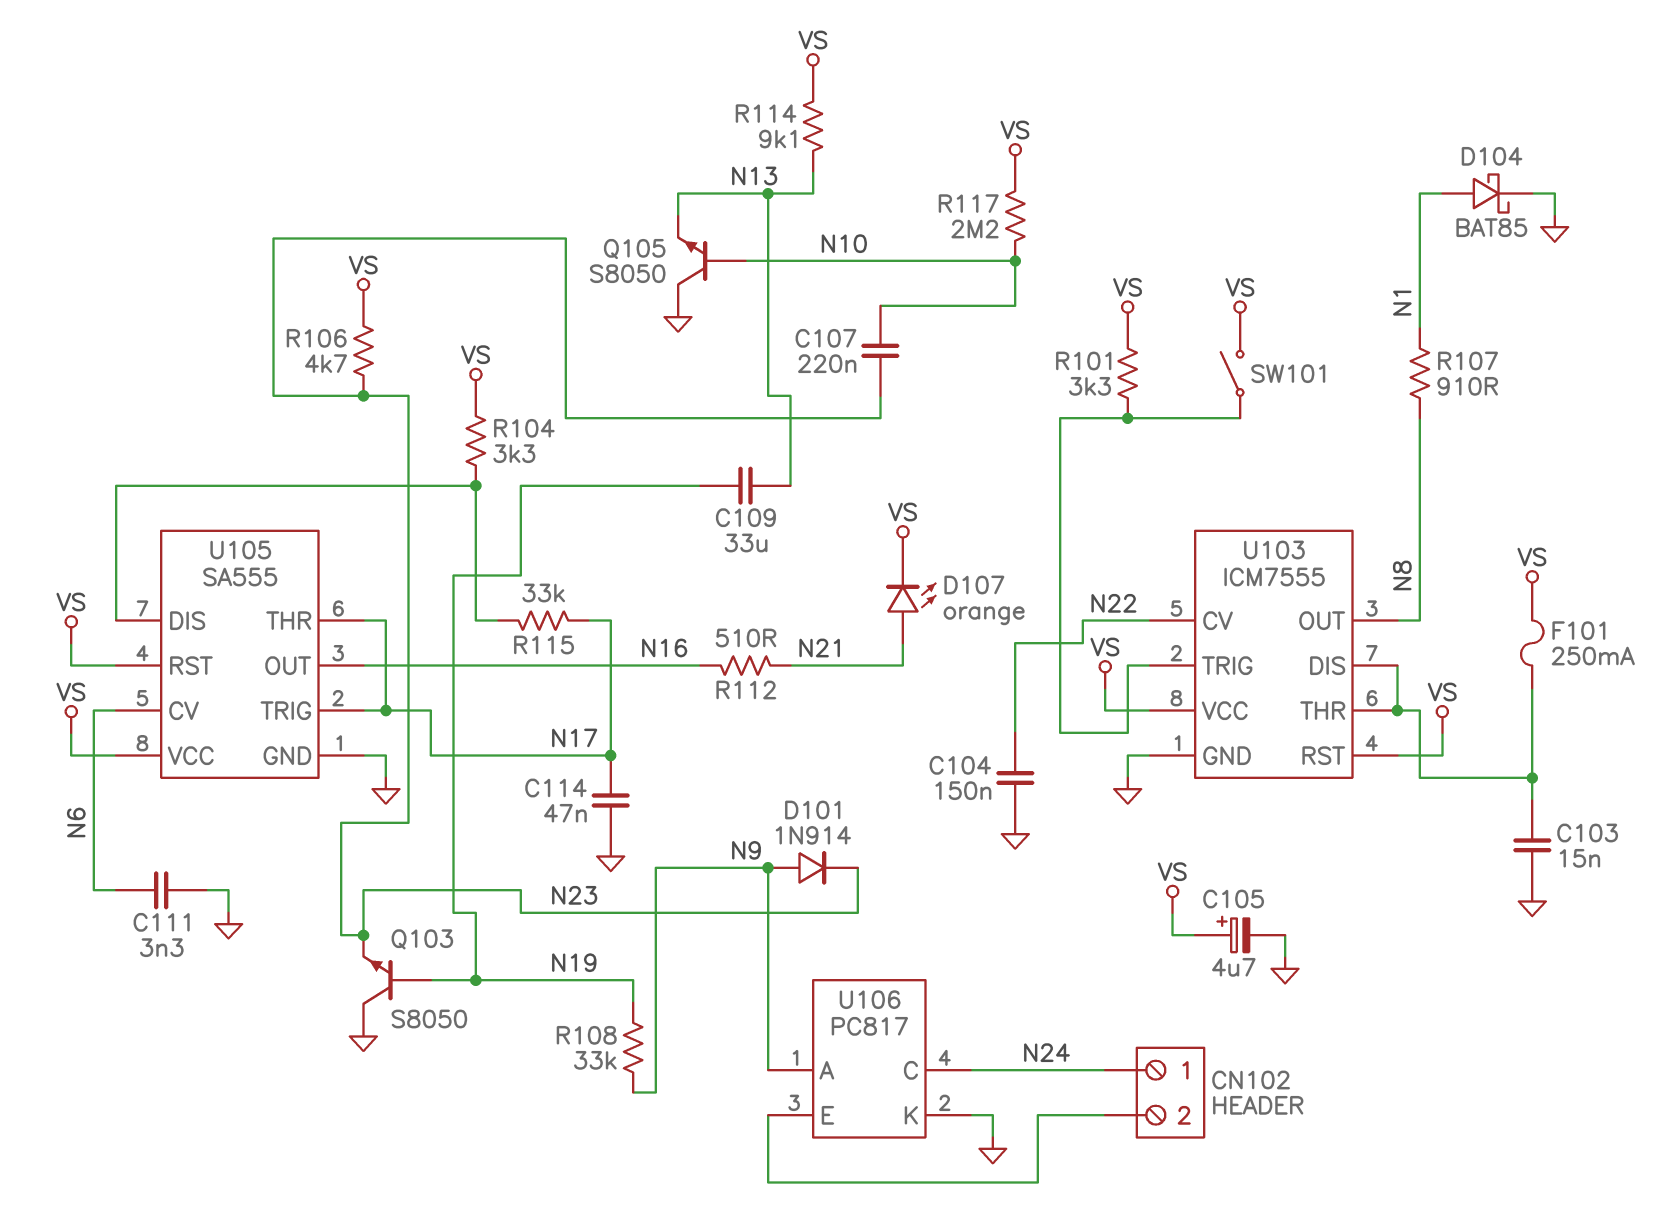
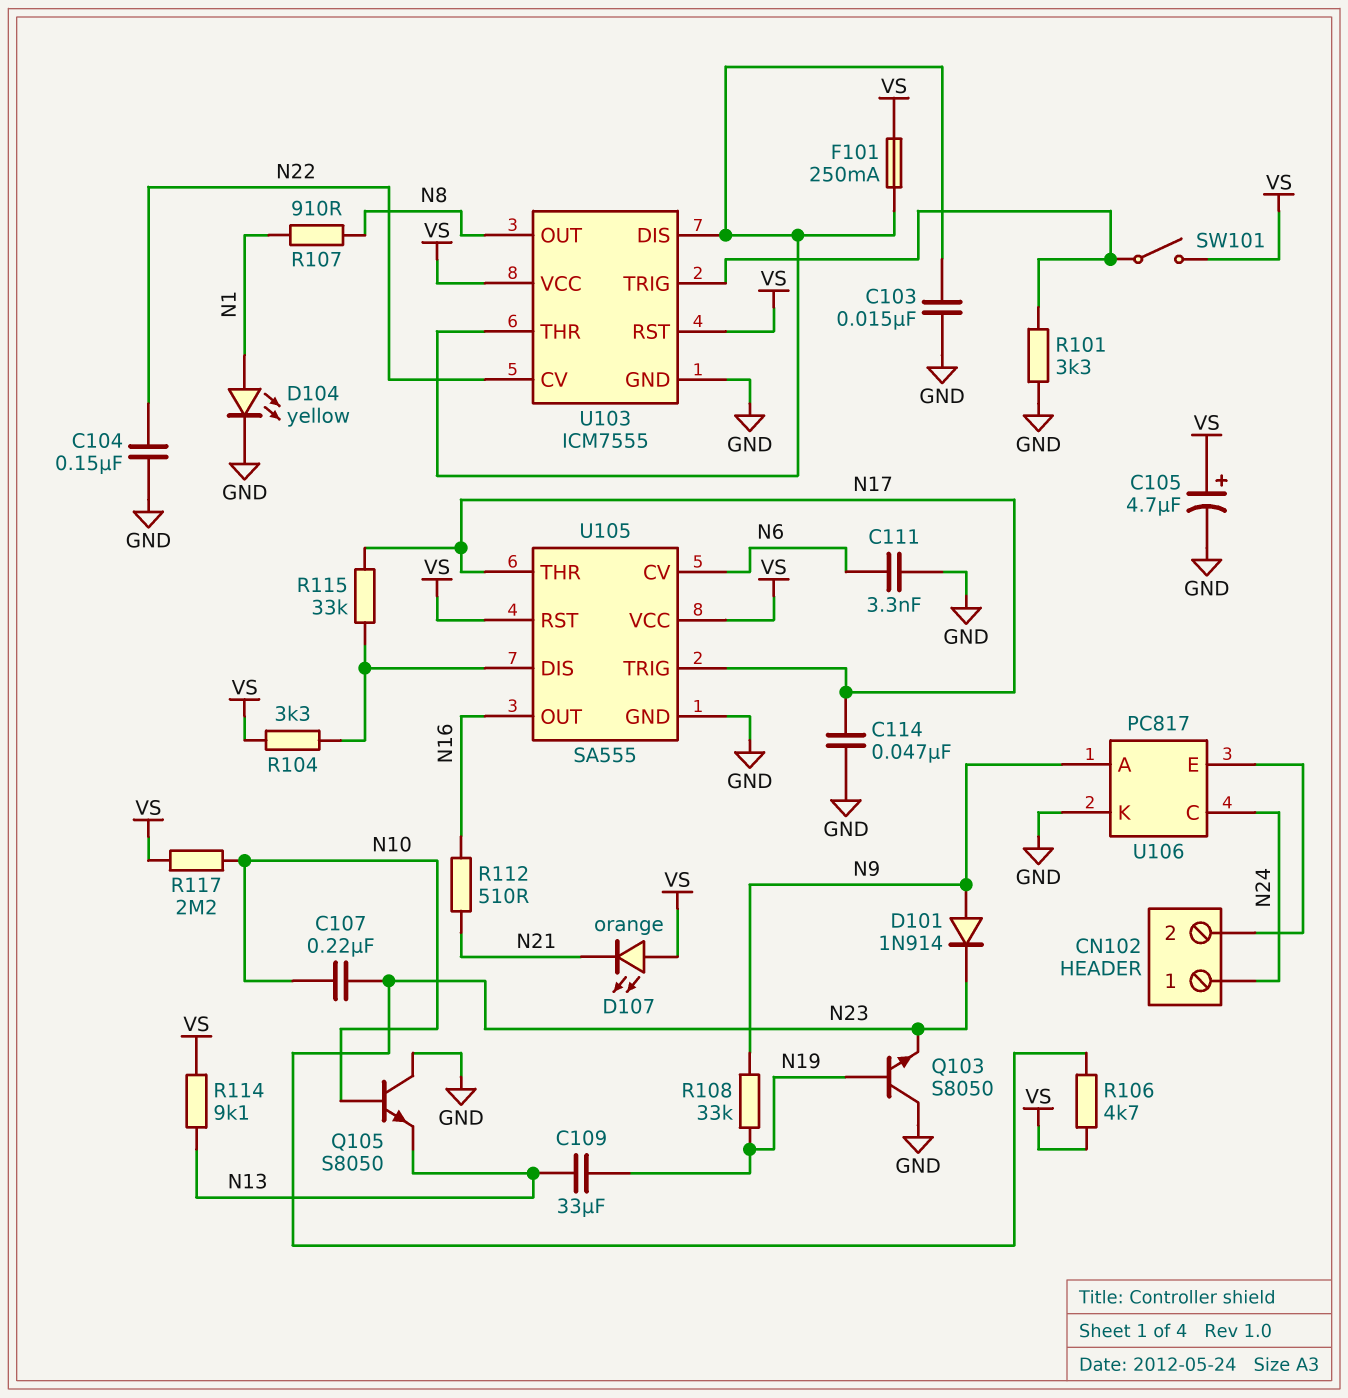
D104: schottky BAT85 (A N1, K GND) -> LED yellow (A N1, K GND)
D107: LED orange (A N21, K VS) -> LED orange (A VS, K N21)
R101: 3.3k (U103/TRIG, VS) -> 3.3k (GND, U103/TRIG)

